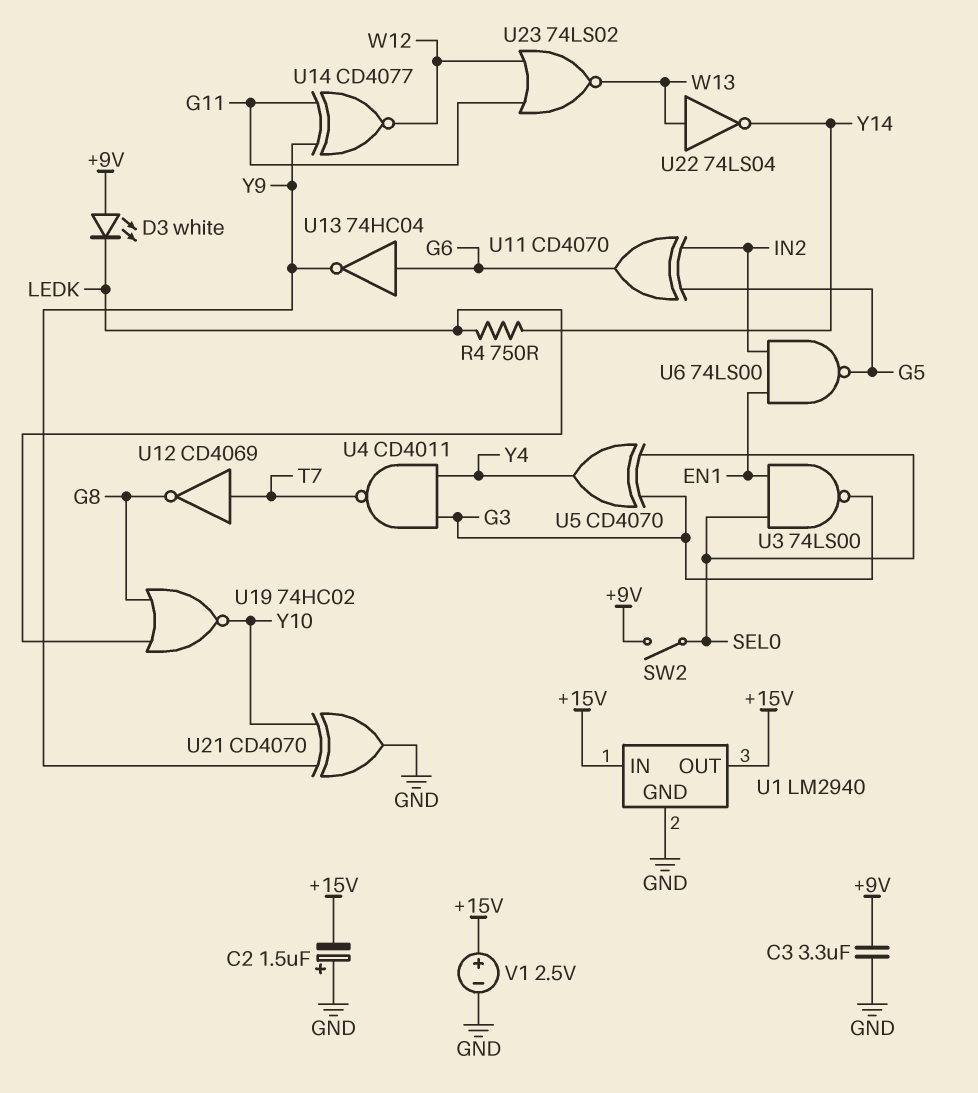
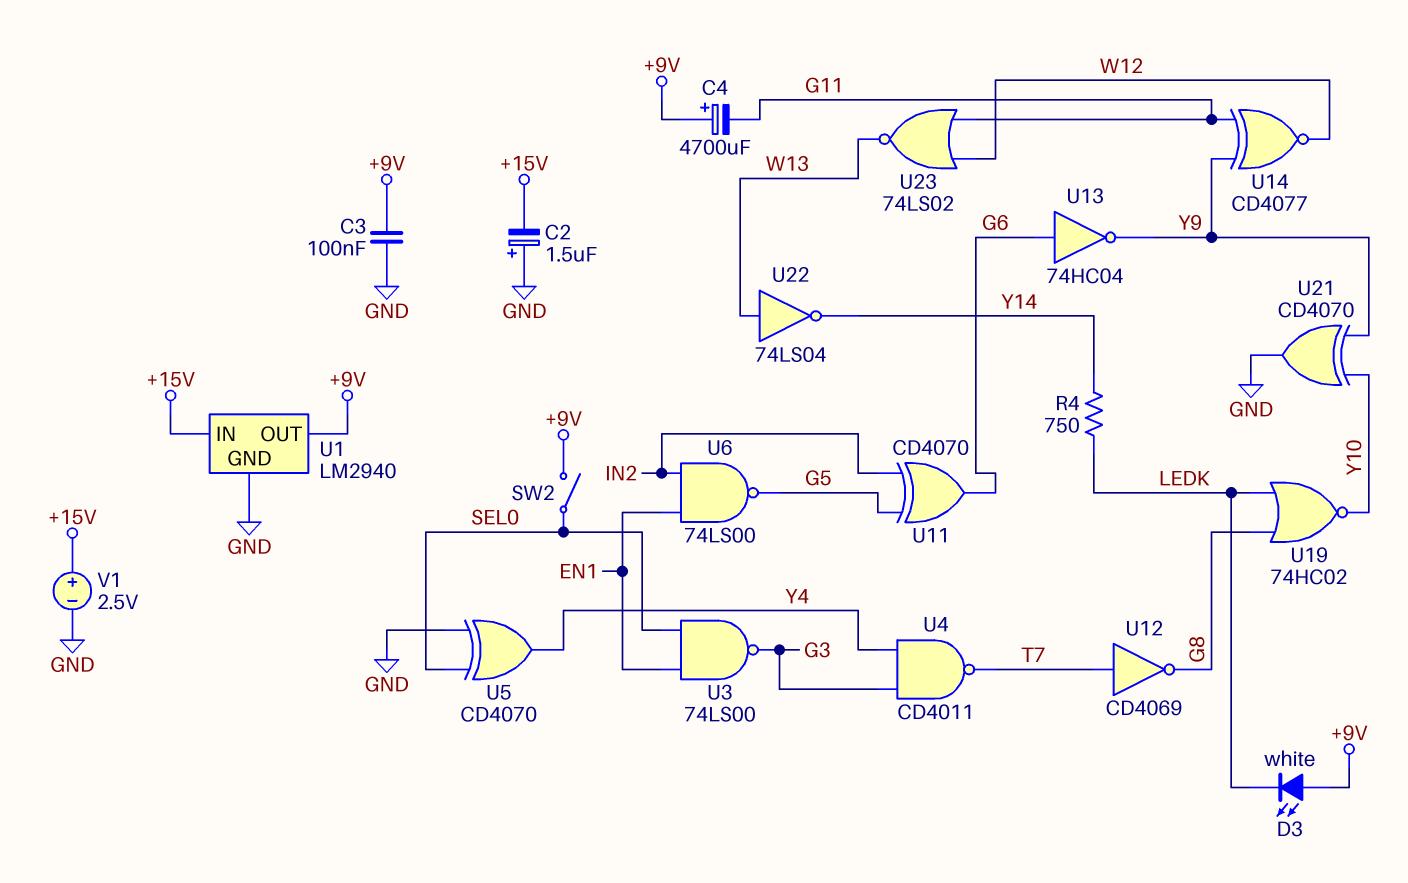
C3: 3.3uF (+9V, GND) -> 100nF (+9V, GND)
C4: none -> 4700uF (plus +9V, minus G11)
U1 pin OUT: +15V -> +9V
U5: XOR CD4070 (in G3, in SEL0, out Y4) -> XOR CD4070 (in GND, in SEL0, out Y4)

